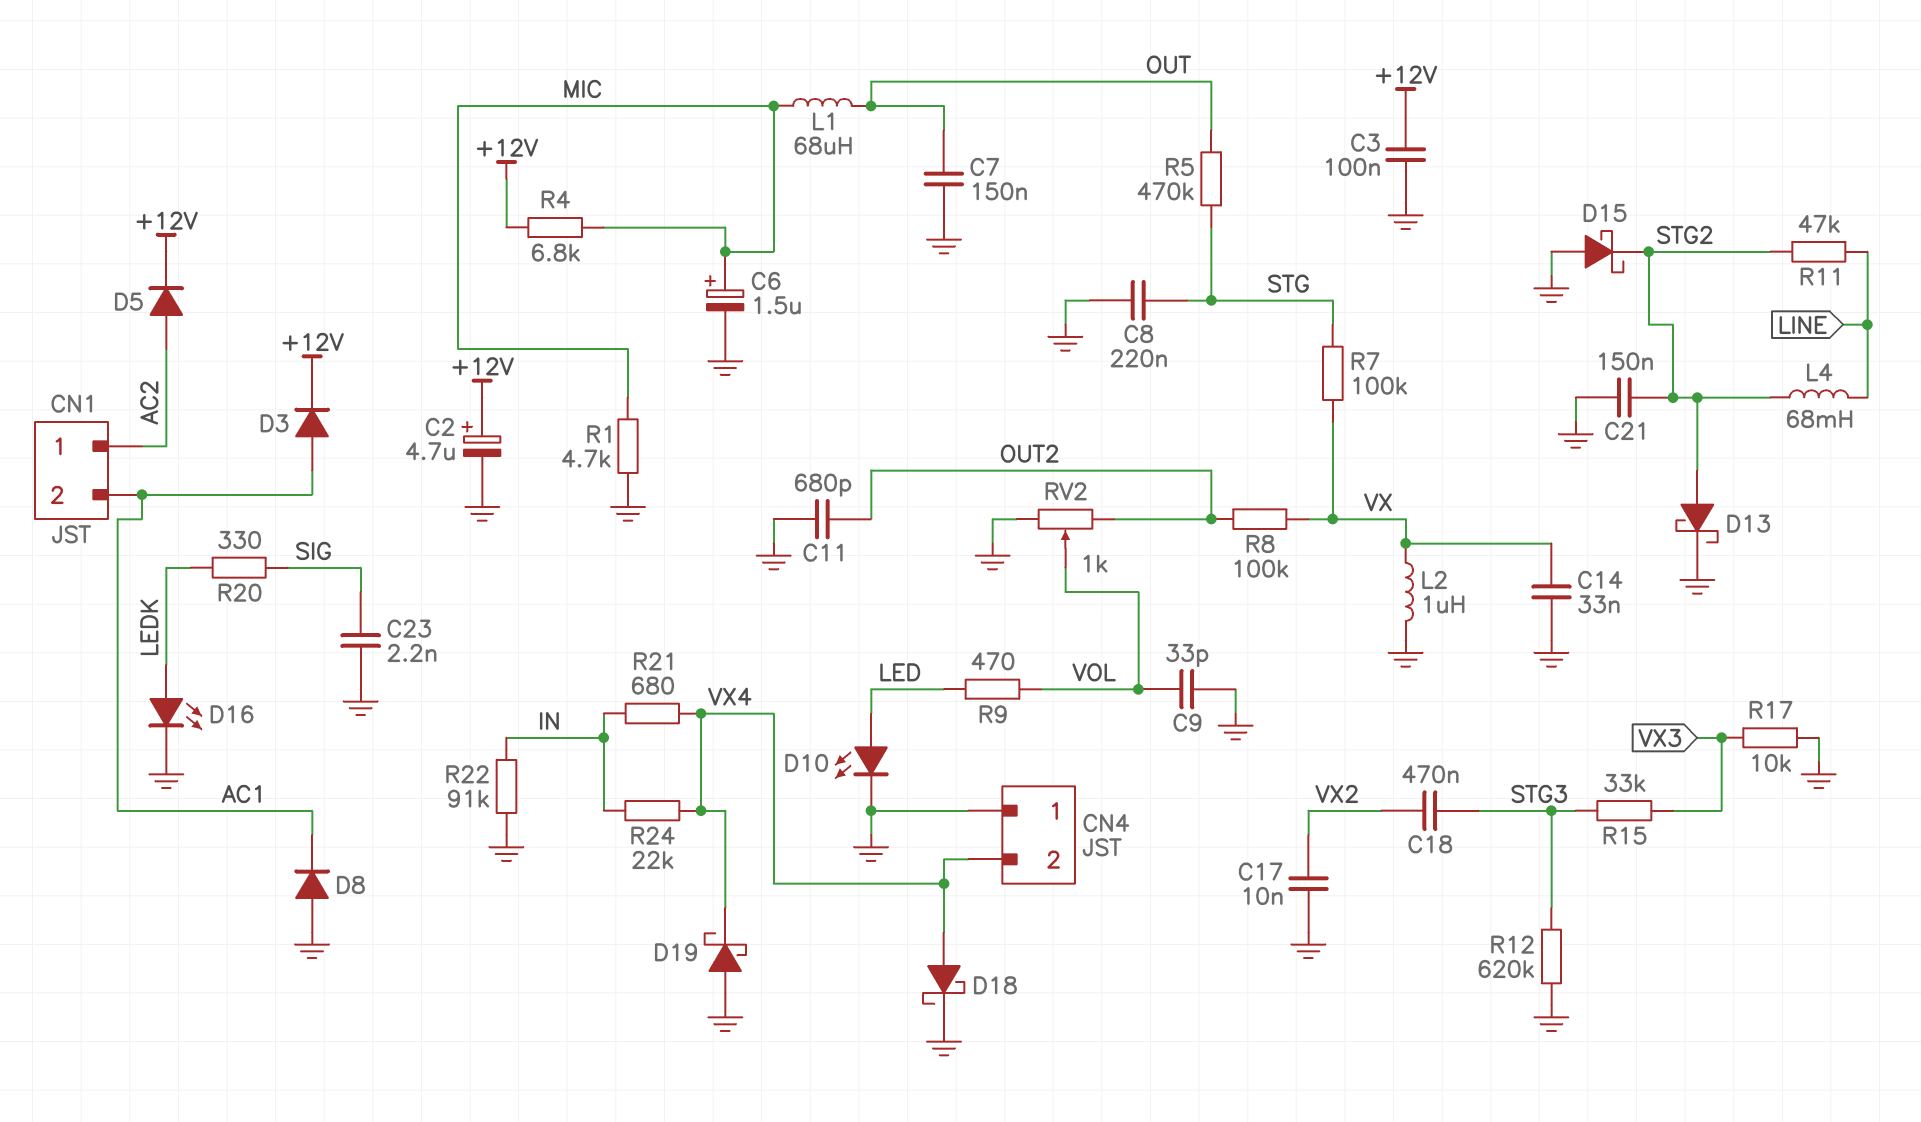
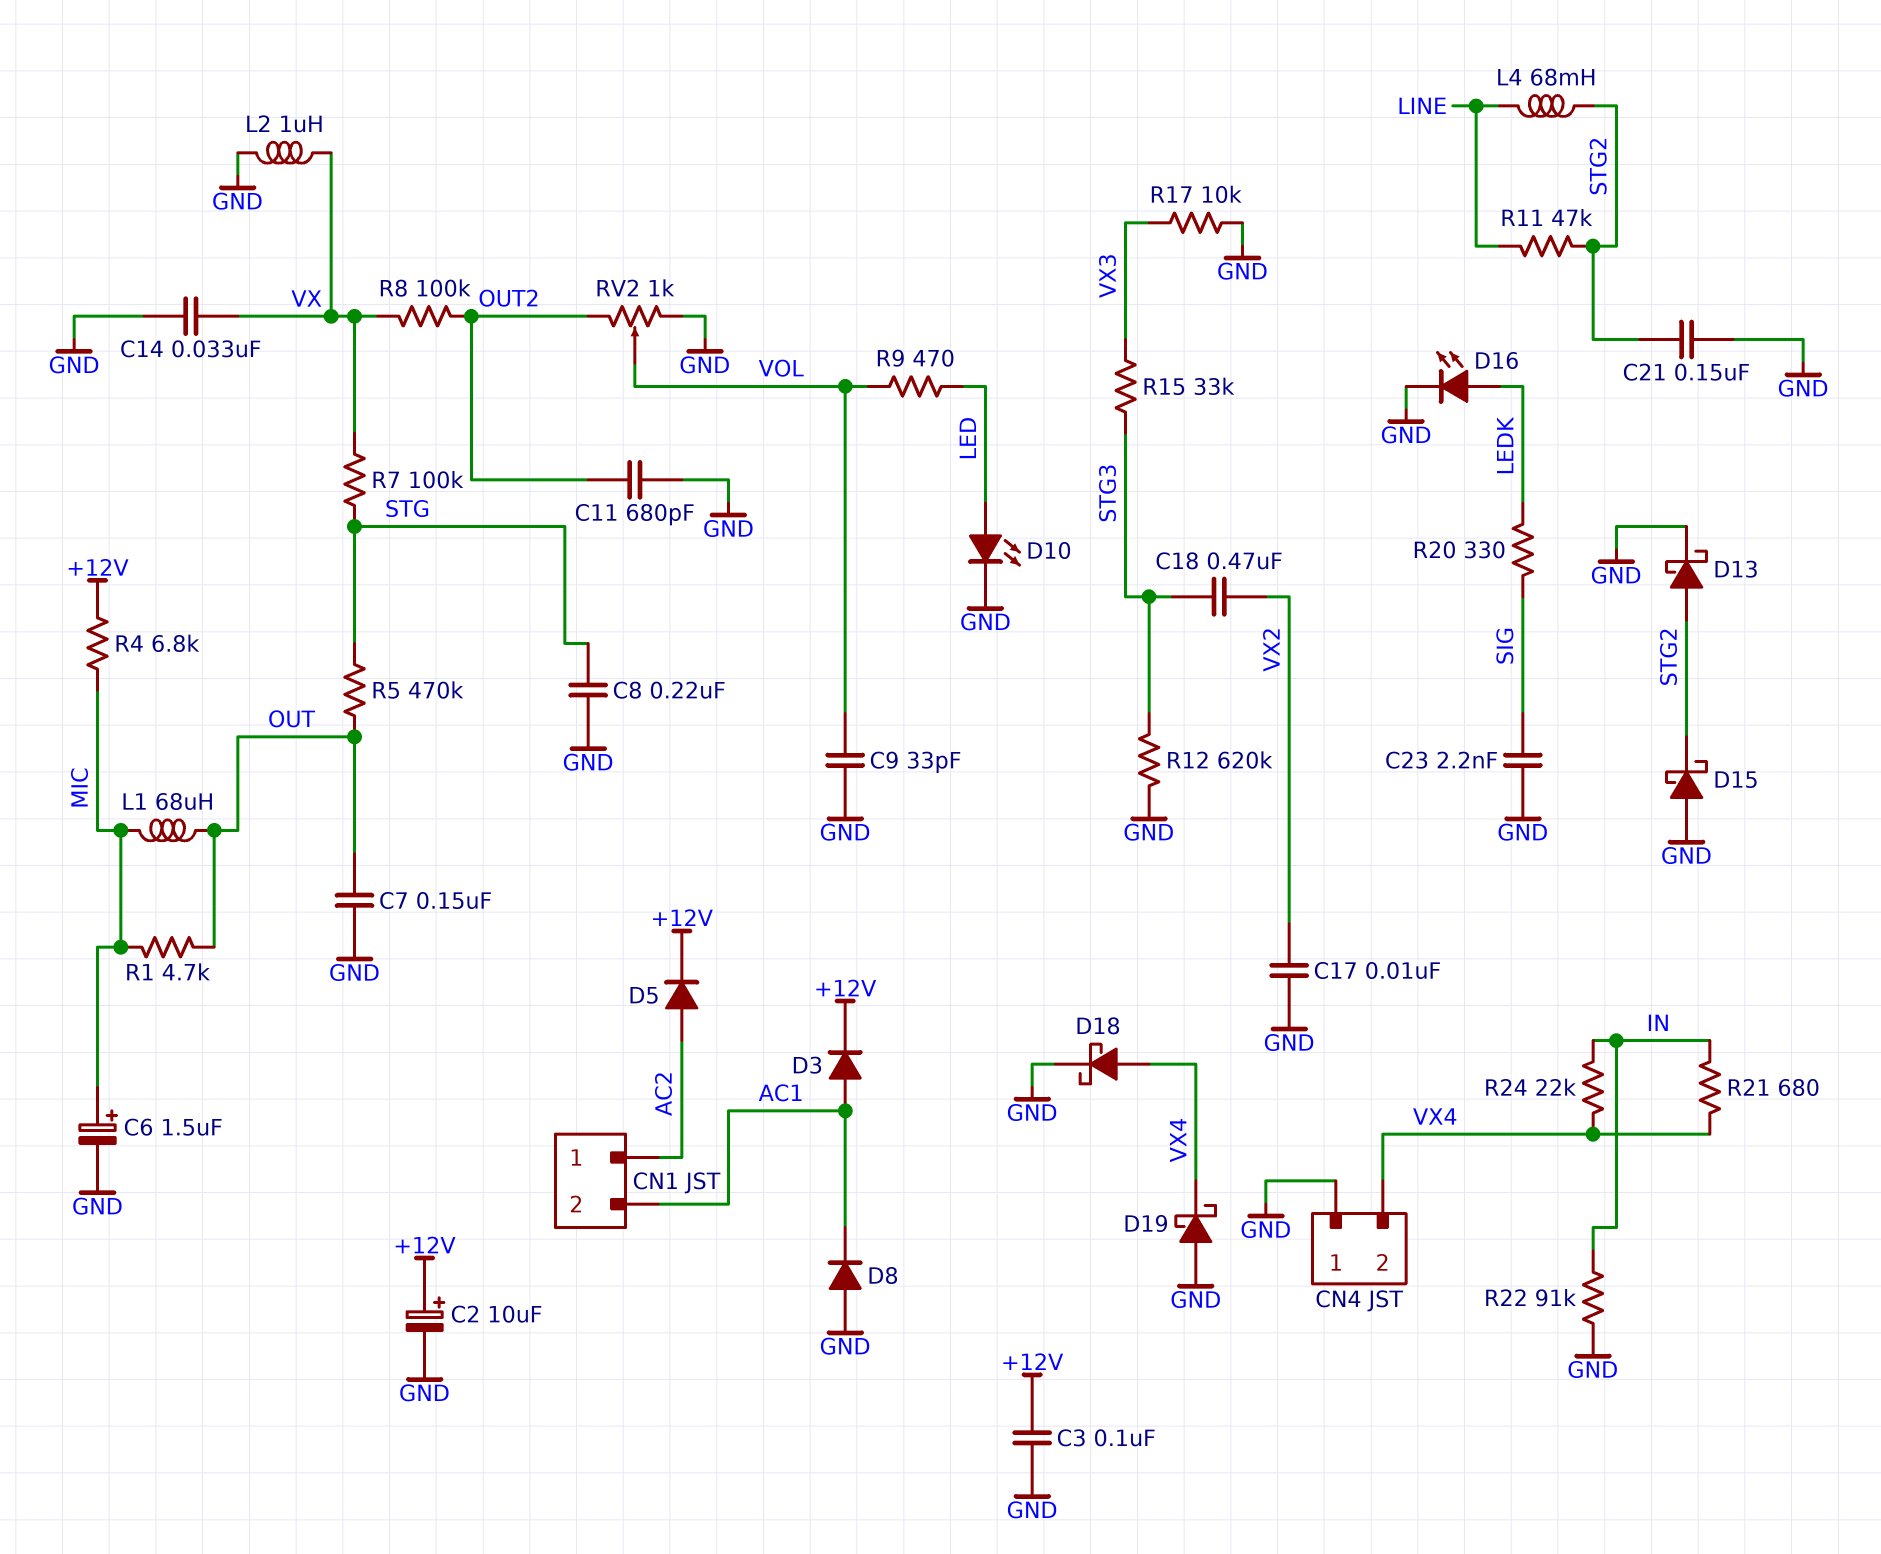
C2: 4.7uF (plus +12V, minus GND) -> 10uF (plus +12V, minus GND)
R1: 4.7k (GND, MIC) -> 4.7k (MIC, OUT)

